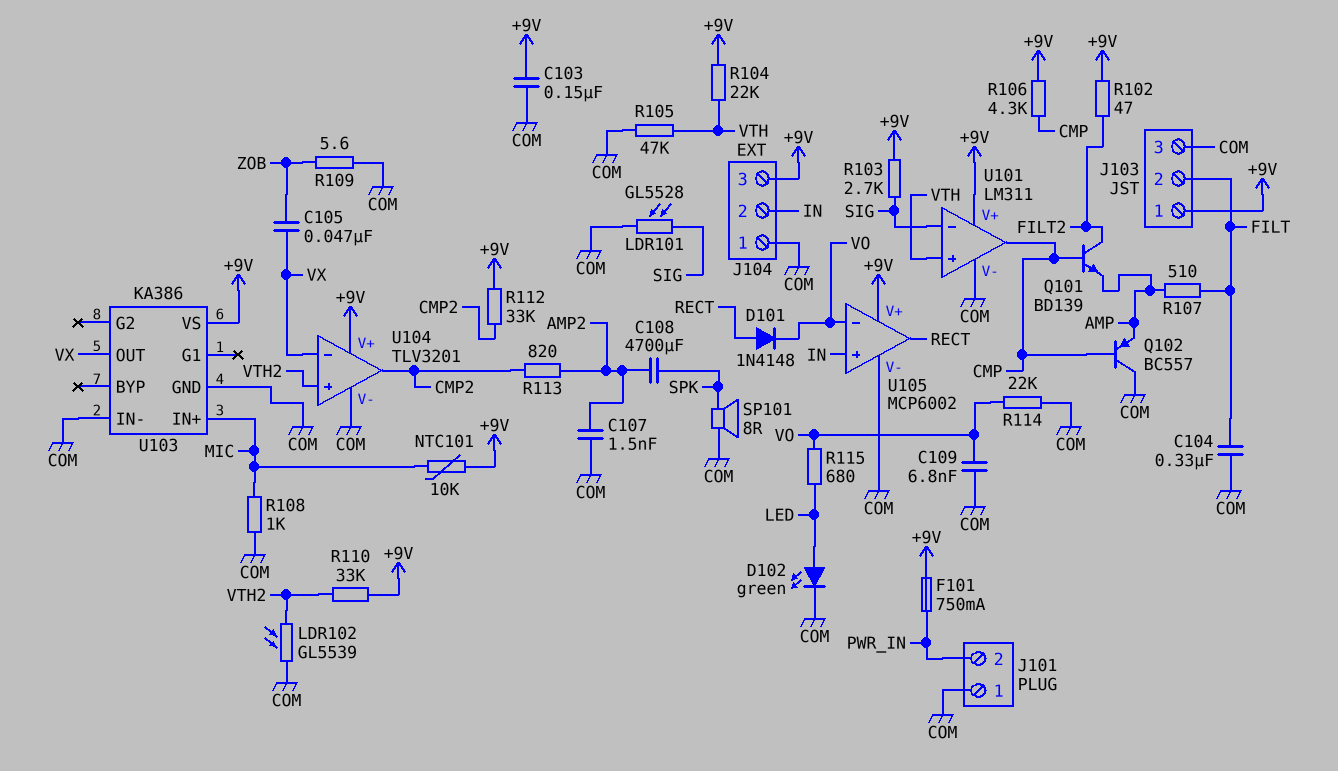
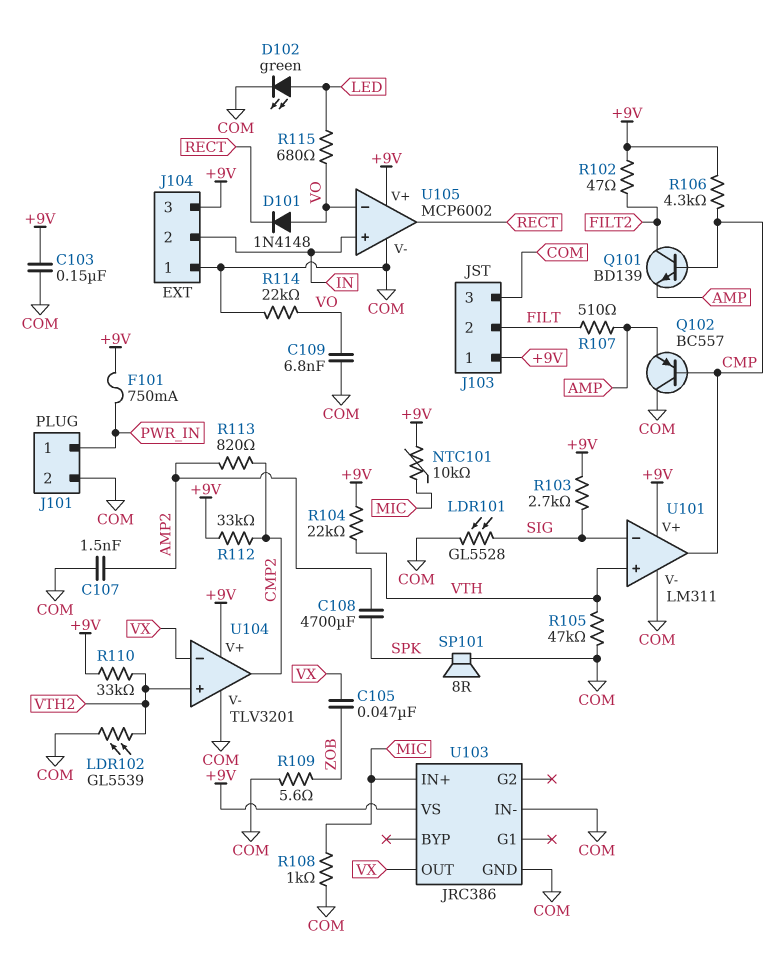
C104: 330nF (COM, FILT) -> none
D101: diode 1N4148 (A RECT, K VO) -> diode 1N4148 (A VO, K RECT)
J101 pin 1: COM -> PWR_IN
J101 pin 2: PWR_IN -> COM
U103: KA386 -> JRC386

